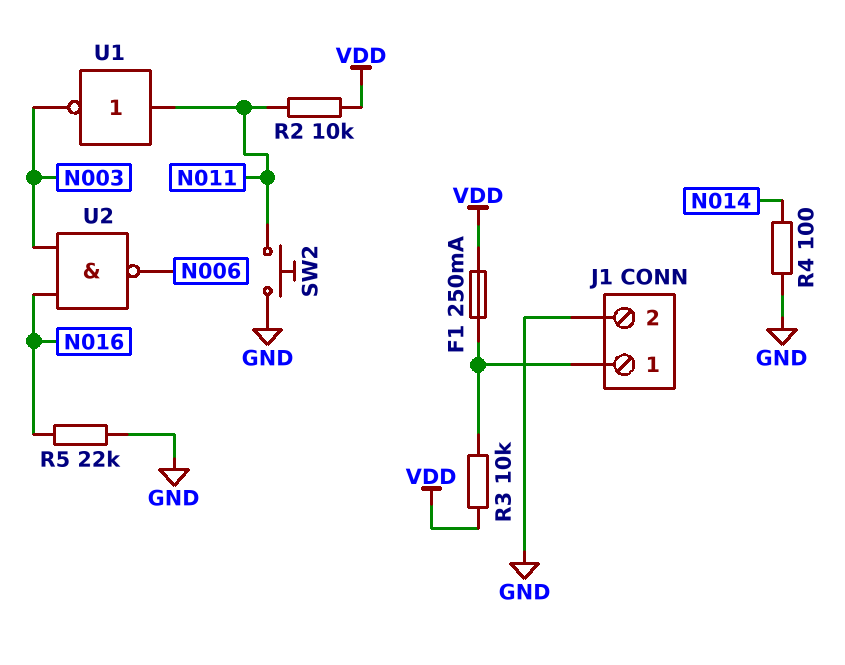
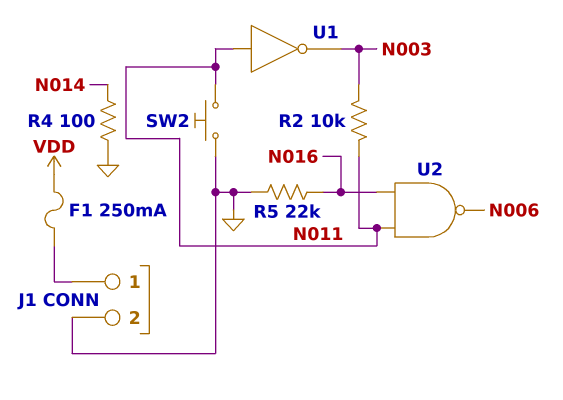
R2: 10k (N011, VDD) -> 10k (N003, N011)
R3: 10k (J1/1, VDD) -> none
U2: NAND (in N003, in N016, out N006) -> NAND (in N011, in N016, out N006)

